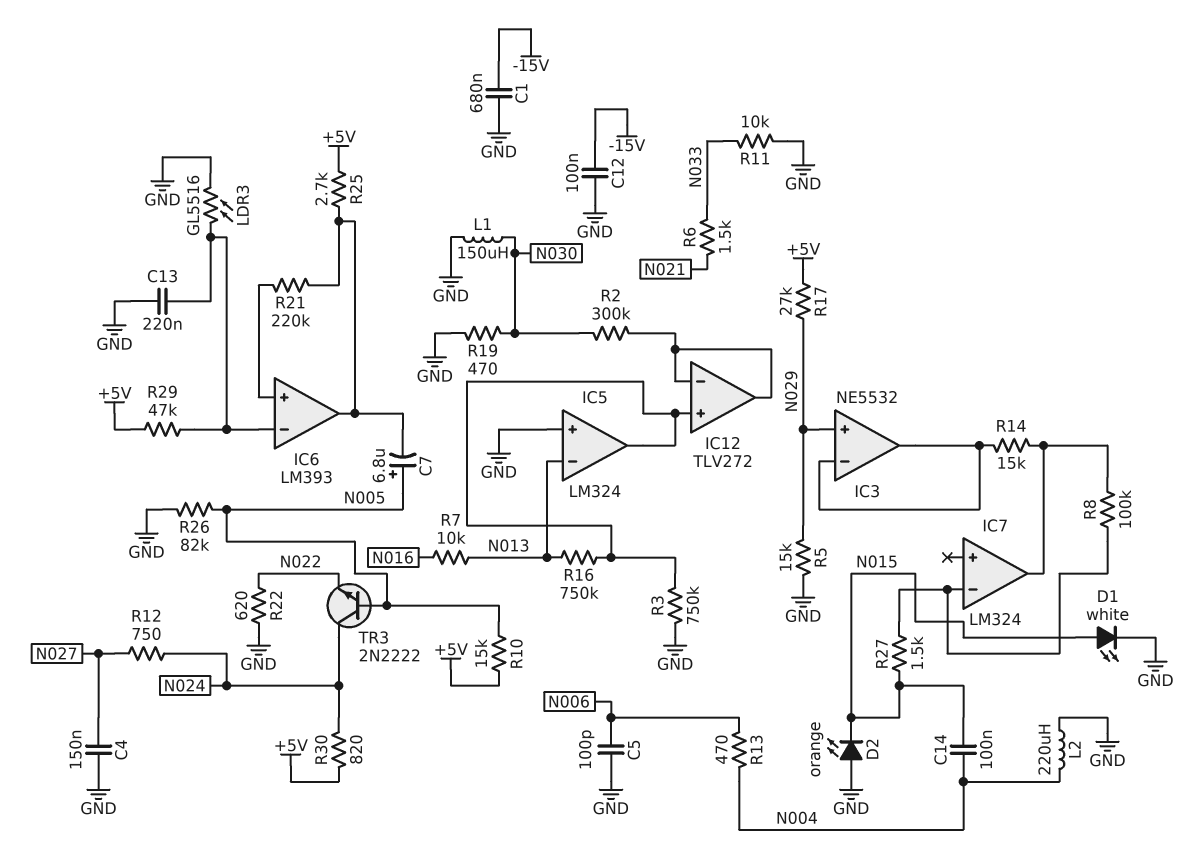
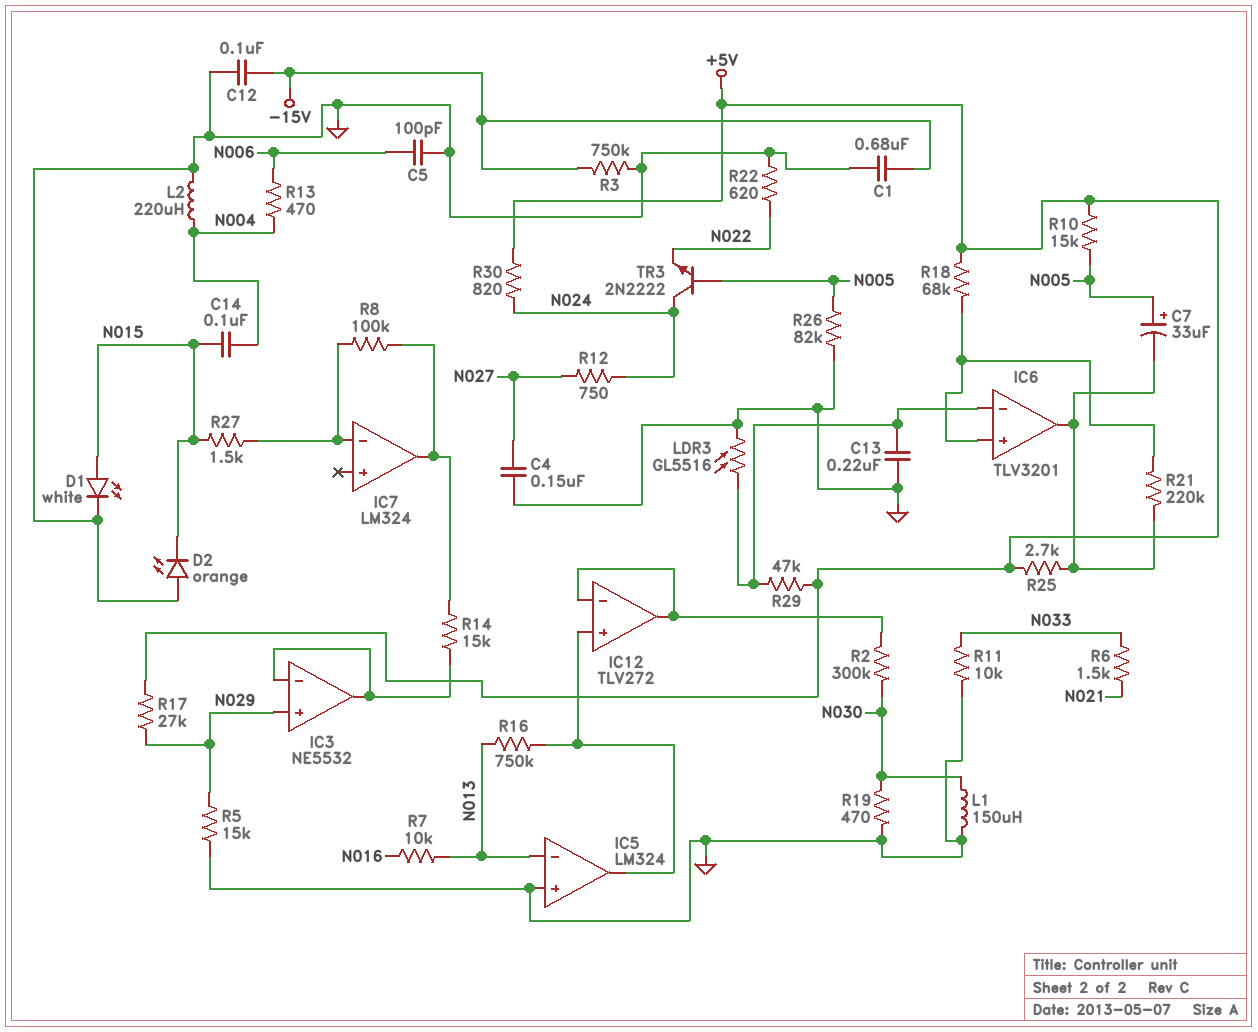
C7: 6.8uF (plus N005, minus IC6/out) -> 33uF (plus N005, minus IC6/out)
IC6: LM393 -> TLV3201
R3: 750k (GND, IC5/out) -> 750k (-15V, GND)
R18: none -> 68k (+5V, IC6/in+)

